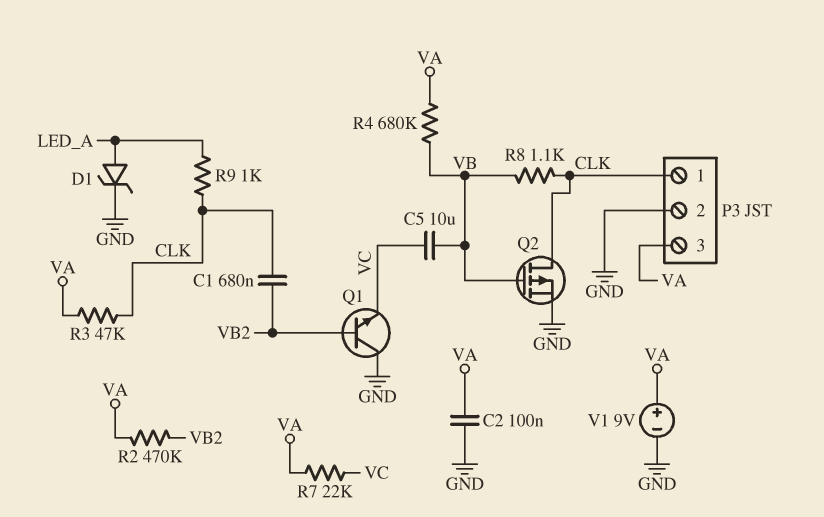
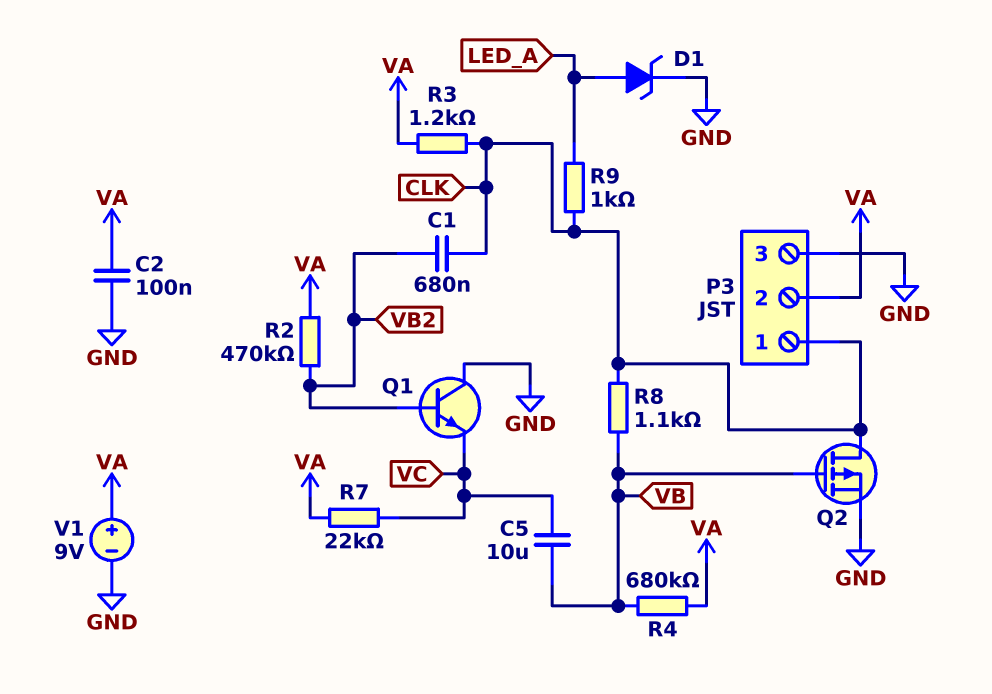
P3 pin 2: GND -> VA
P3 pin 3: VA -> GND
R3: 47k (CLK, VA) -> 1.2k (CLK, VA)

